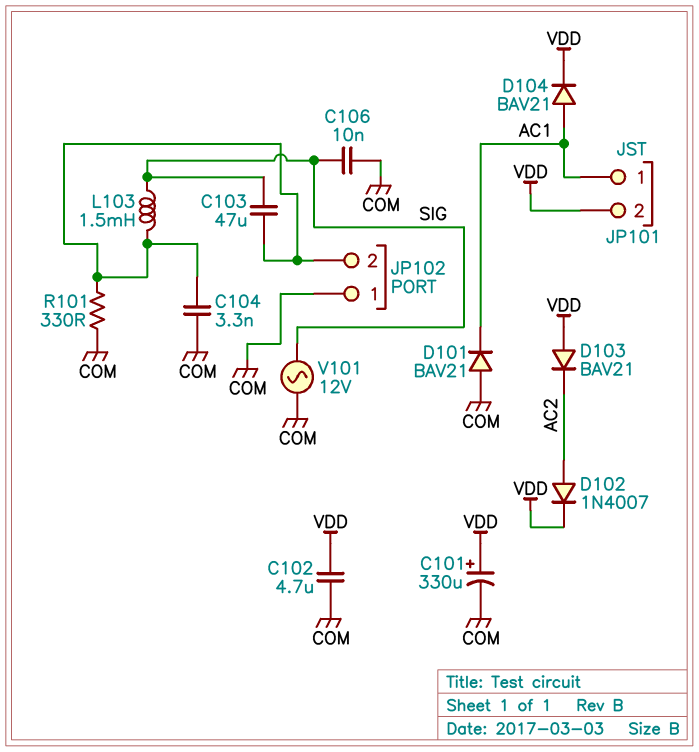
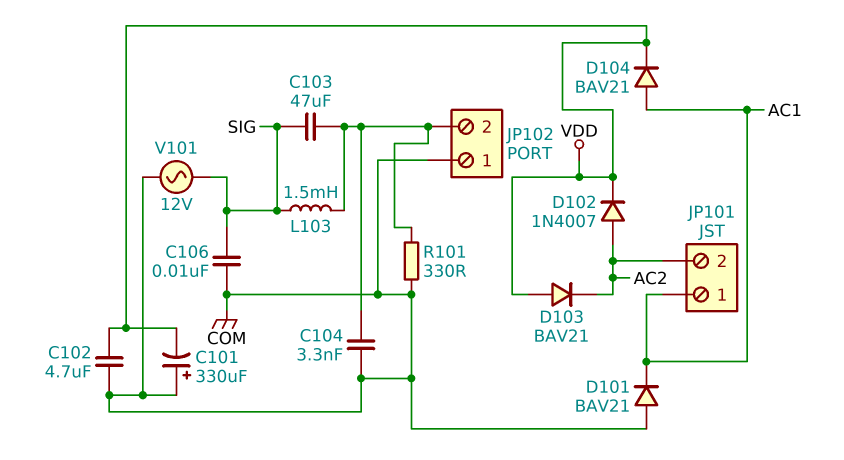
C101: 330uF (plus VDD, minus COM) -> 330uF (plus COM, minus VDD)
JP101 pin 2: VDD -> AC2

